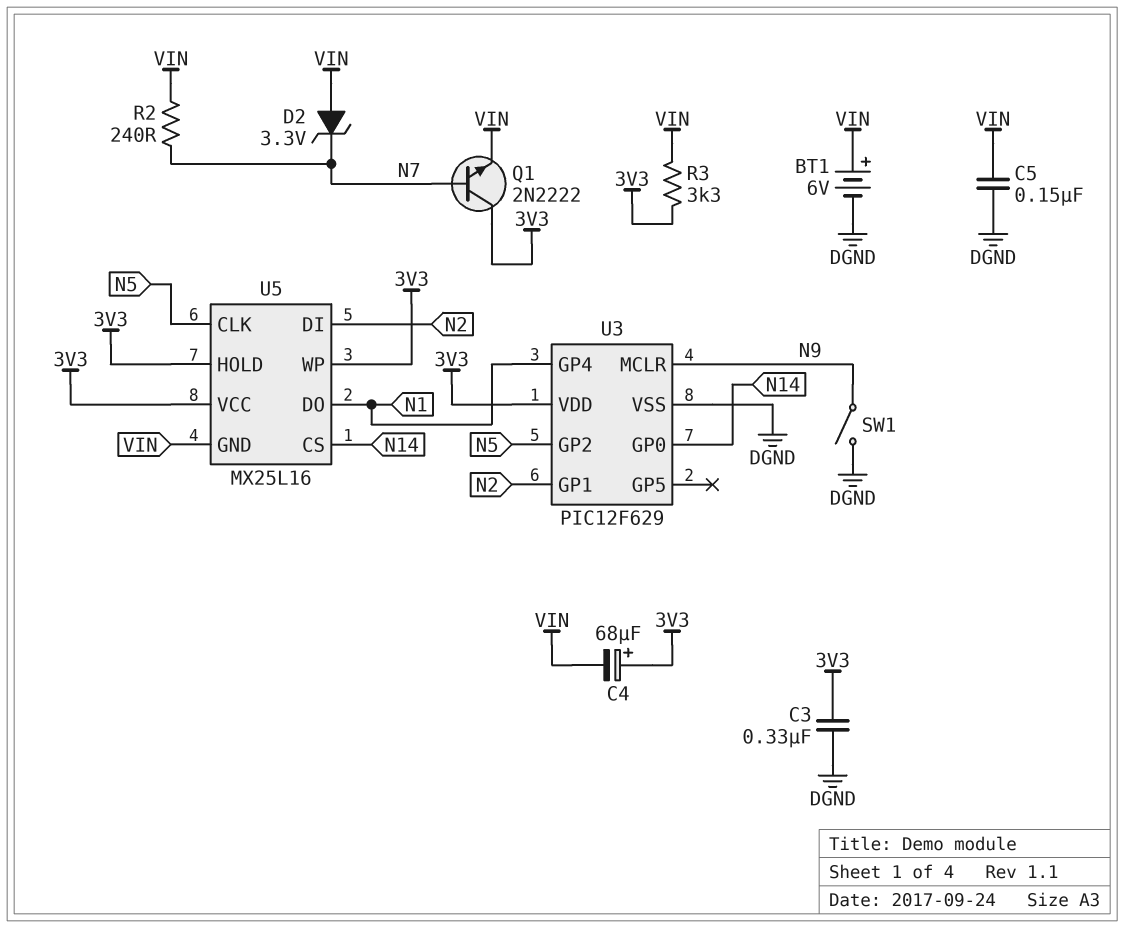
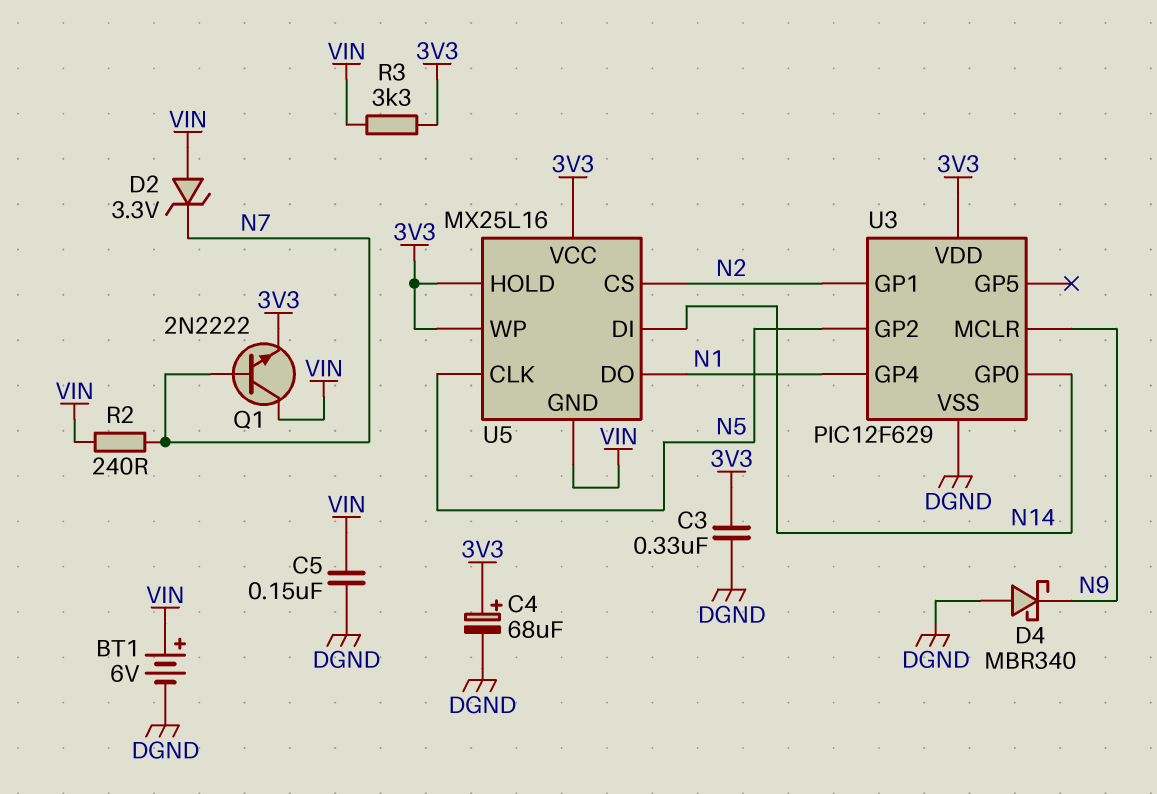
C4: 68uF (plus 3V3, minus VIN) -> 68uF (plus 3V3, minus DGND)
D4: none -> schottky MBR340 (A DGND, K N9)
Q1: NPN 2N2222 (B N7, C 3V3, E VIN) -> NPN 2N2222 (B N7, C VIN, E 3V3)
SW1: switch (DGND, N9) -> none
U5 pin CS: N14 -> N2
U5 pin DI: N2 -> N14

